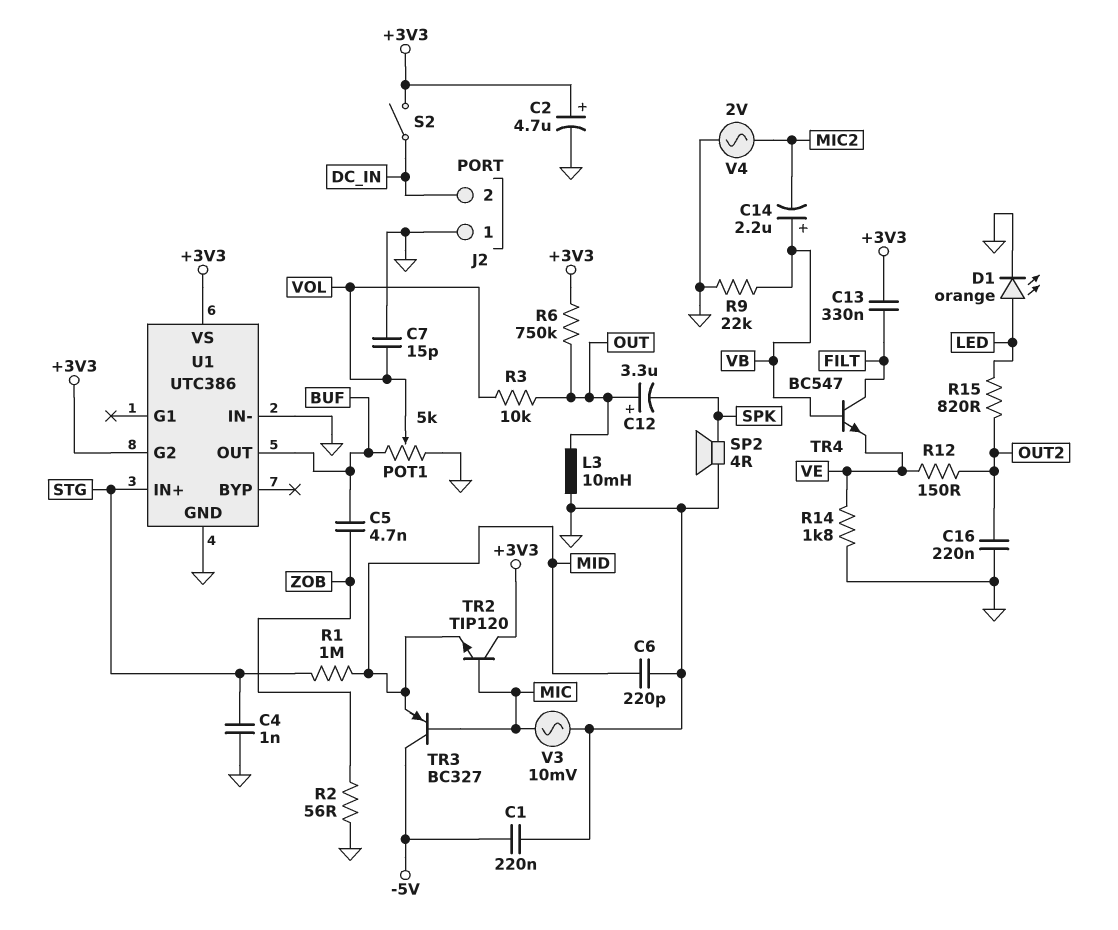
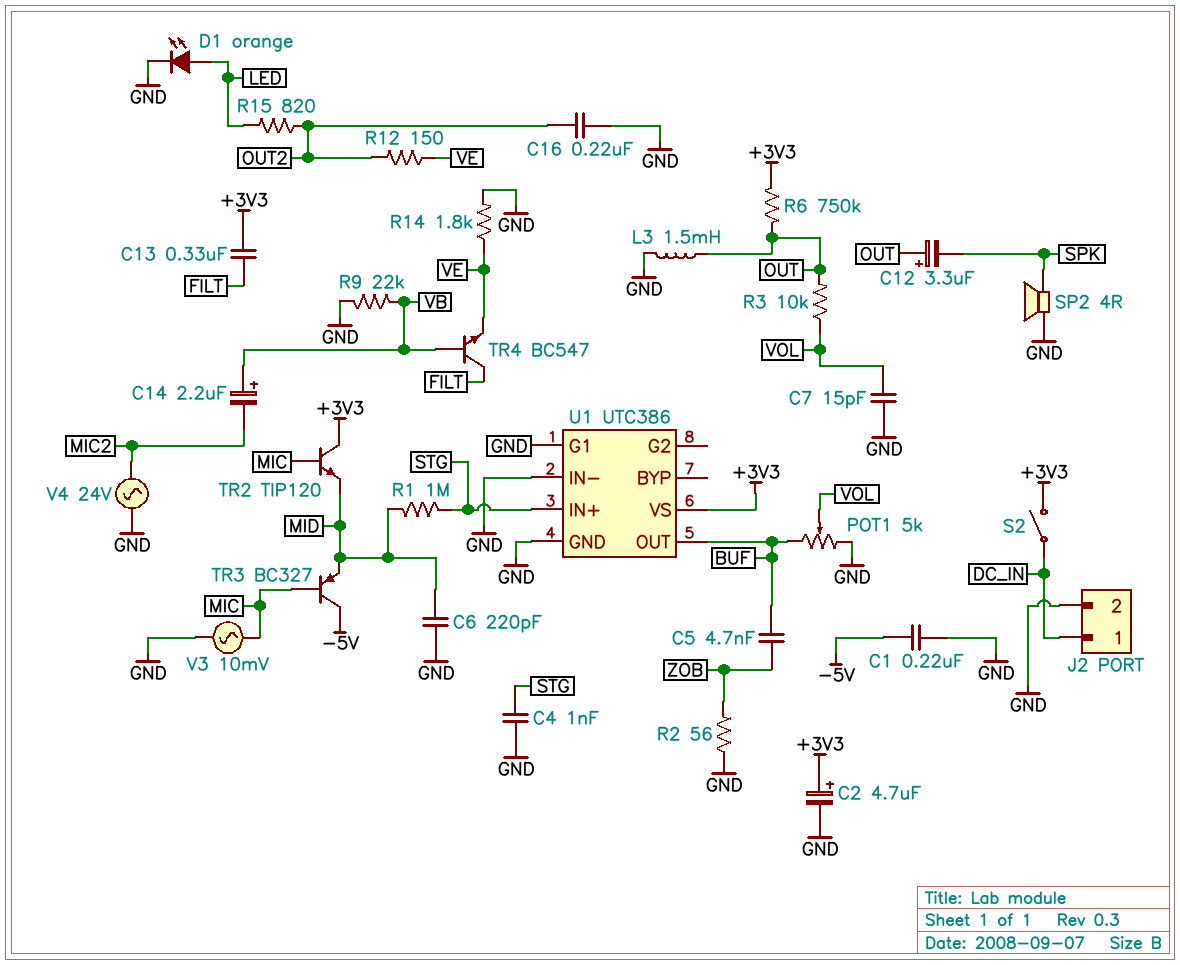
J2 pin 1: GND -> DC_IN
J2 pin 2: DC_IN -> GND
L3: 10mH (GND, OUT) -> 1.5mH (GND, OUT)
U1 pin G1: none -> GND
U1 pin G2: +3V3 -> none
V4: AC 2V (GND, MIC2) -> AC 24V (GND, MIC2)

